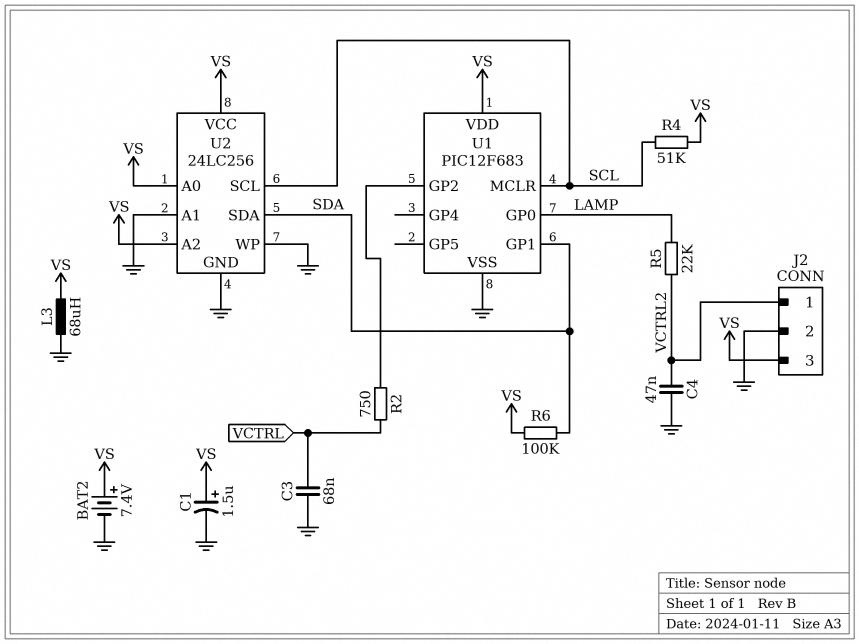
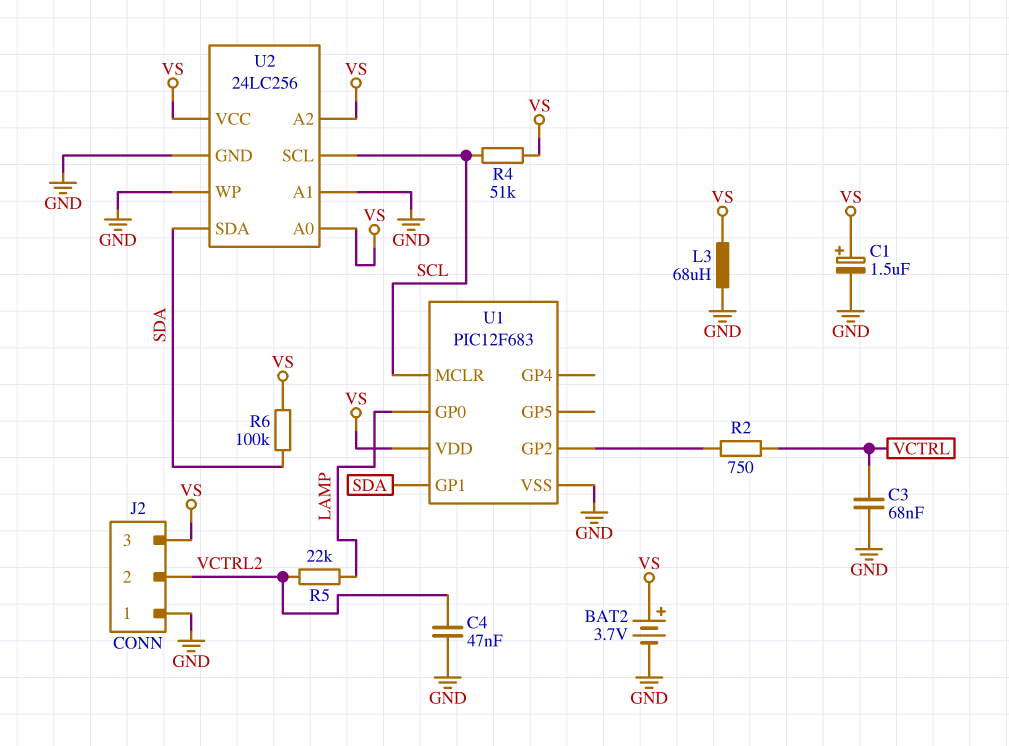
BAT2: 7.4V (plus VS, minus GND) -> 3.7V (plus VS, minus GND)
J2 pin 1: VCTRL2 -> GND
J2 pin 2: GND -> VCTRL2

